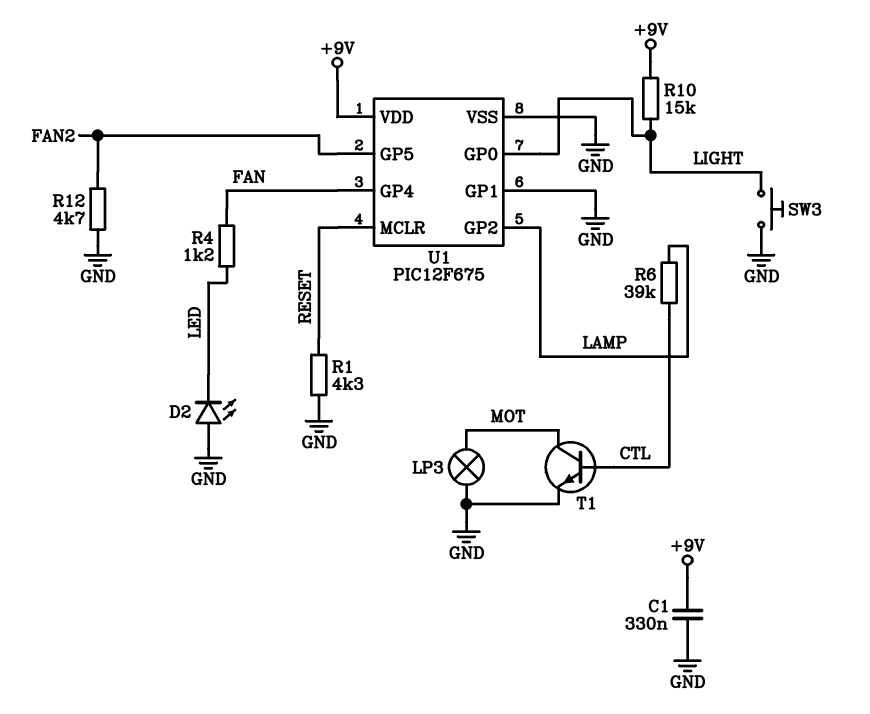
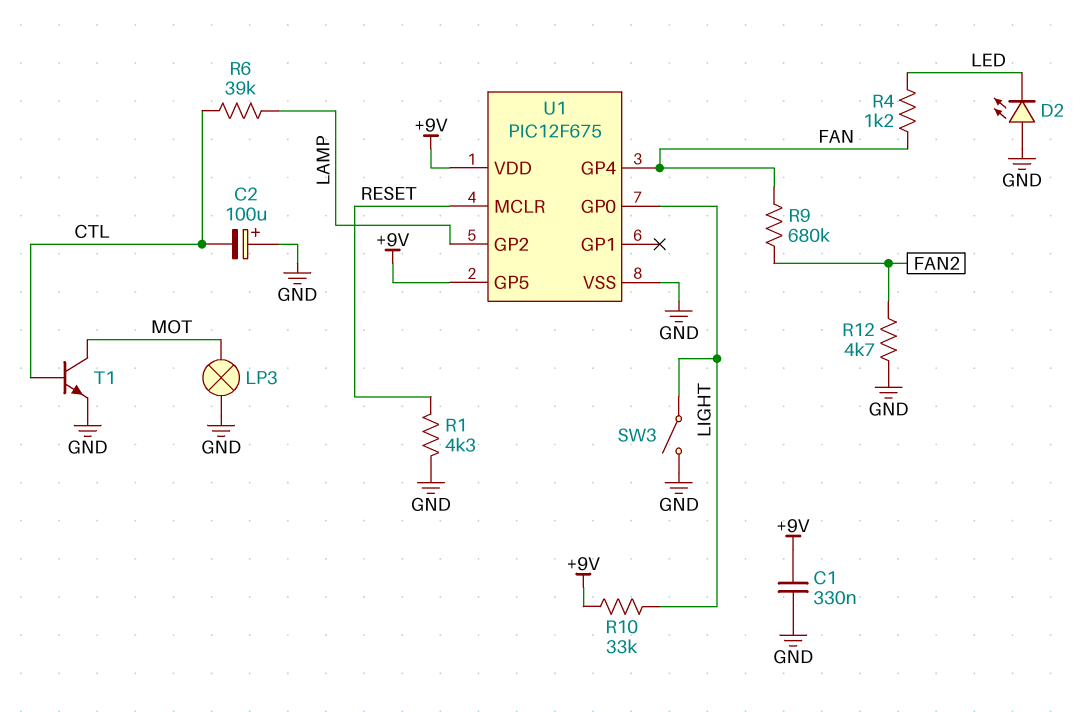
C2: none -> 100uF (plus GND, minus CTL)
R9: none -> 680k (FAN, FAN2)
R10: 15k (+9V, LIGHT) -> 33k (+9V, LIGHT)
SW3: button (GND, LIGHT) -> switch (GND, LIGHT)
U1 pin GP1: GND -> none
U1 pin GP5: FAN2 -> +9V

